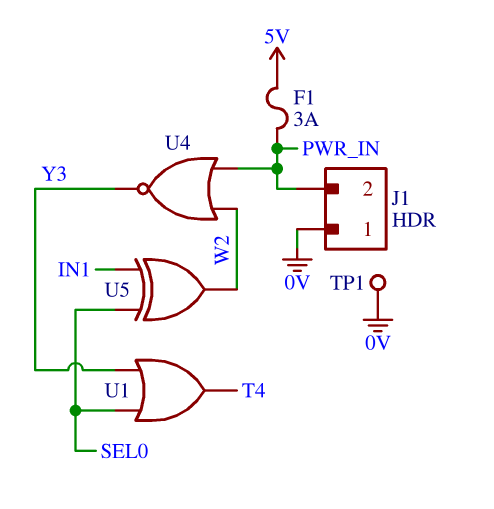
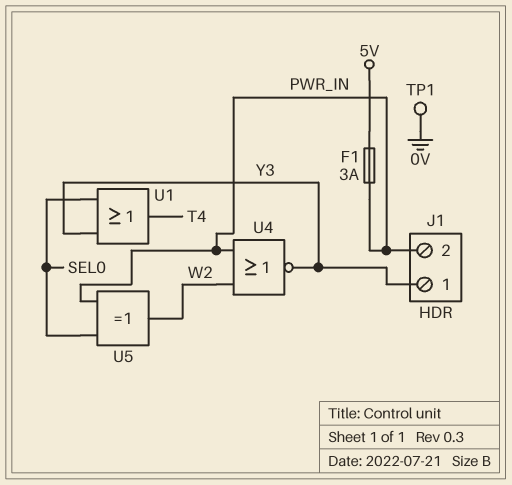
J1 pin 1: 0V -> Y3
U5: XOR (in IN1, in SEL0, out W2) -> XOR (in PWR_IN, in SEL0, out W2)

